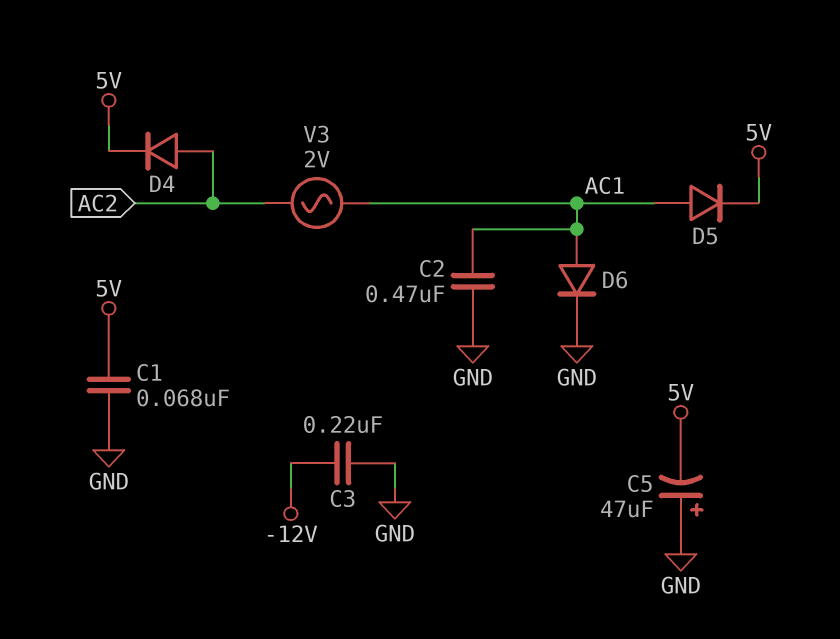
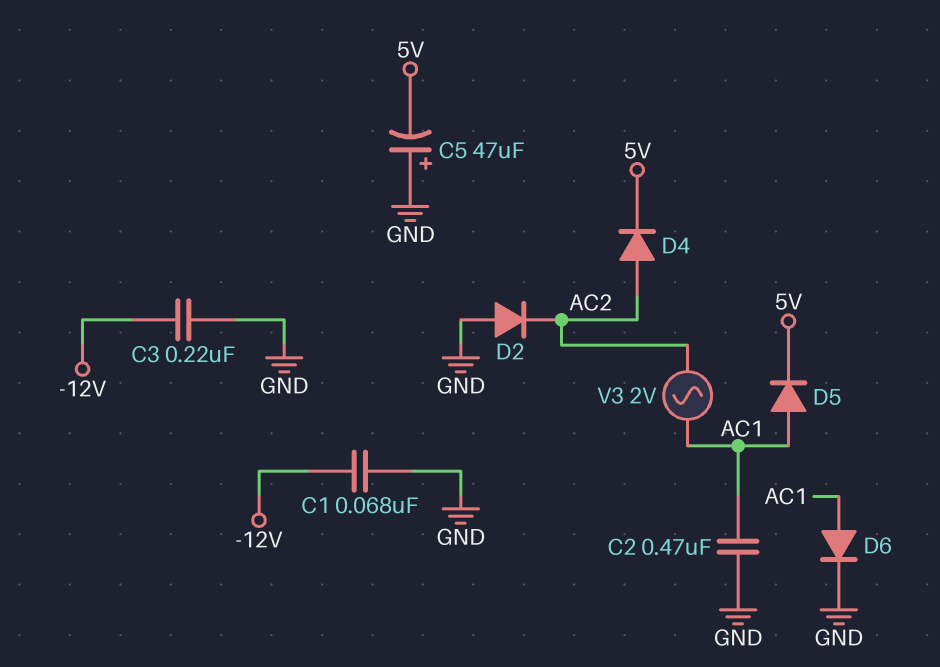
C1: 68nF (5V, GND) -> 68nF (-12V, GND)
D2: none -> diode (A GND, K AC2)

